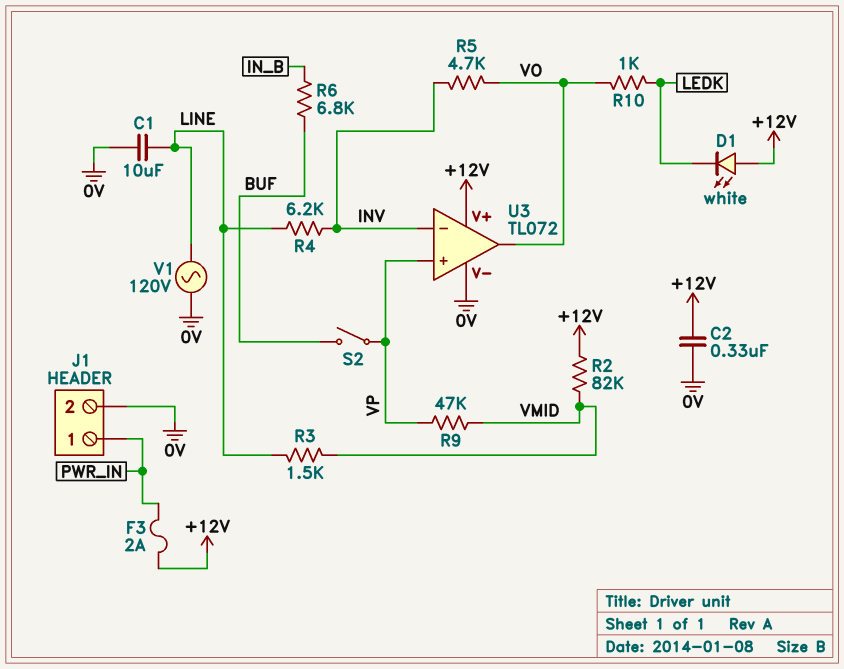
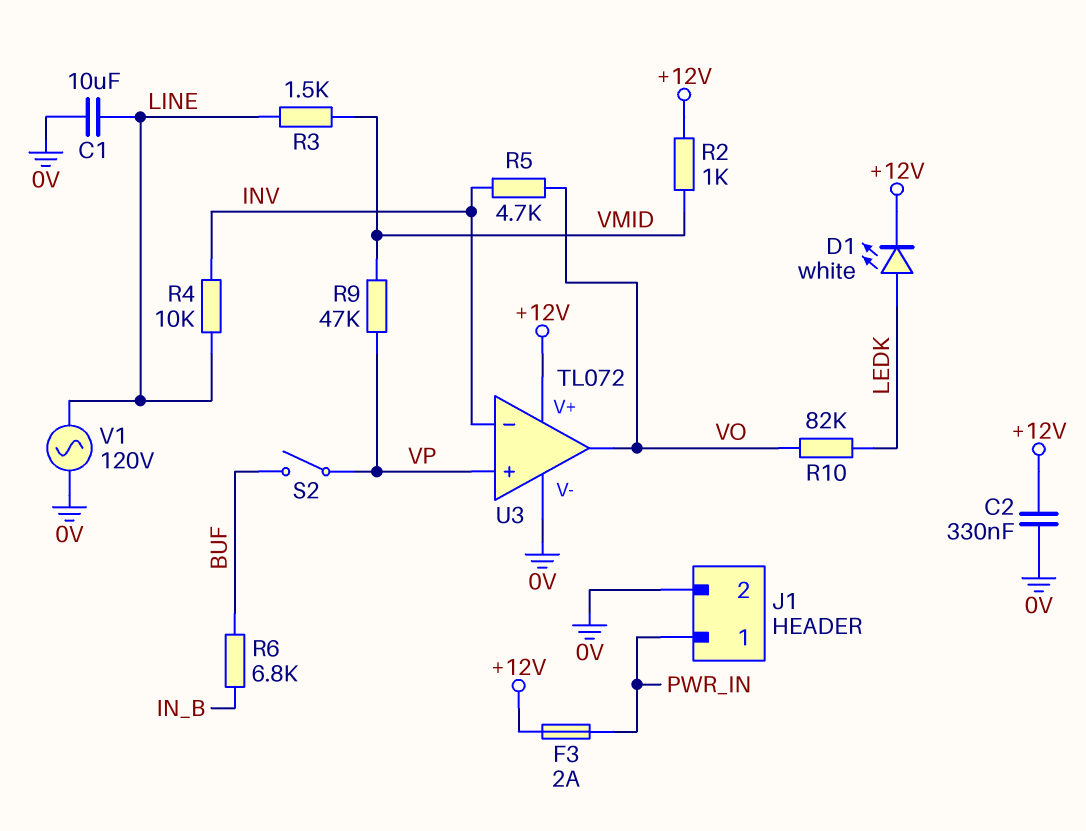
D1: LED white (A +12V, K LEDK) -> LED white (A LEDK, K +12V)
R2: 82k (+12V, VMID) -> 1k (+12V, VMID)
R4: 6.2k (INV, LINE) -> 10k (INV, LINE)
R10: 1k (LEDK, VO) -> 82k (LEDK, VO)

